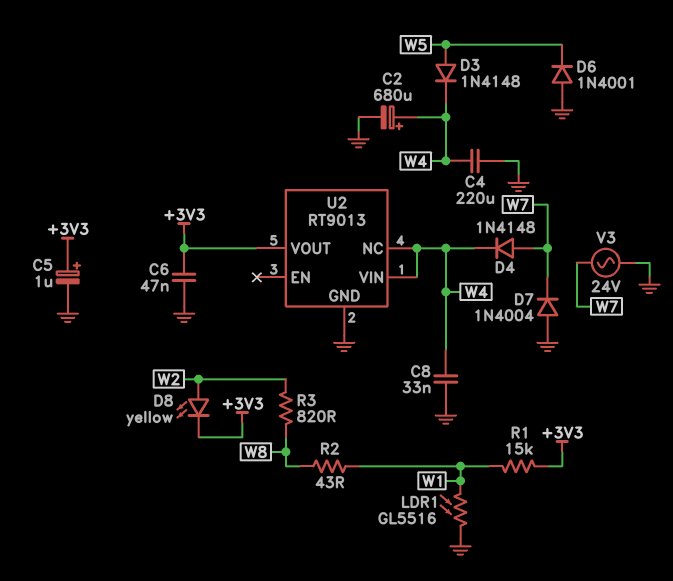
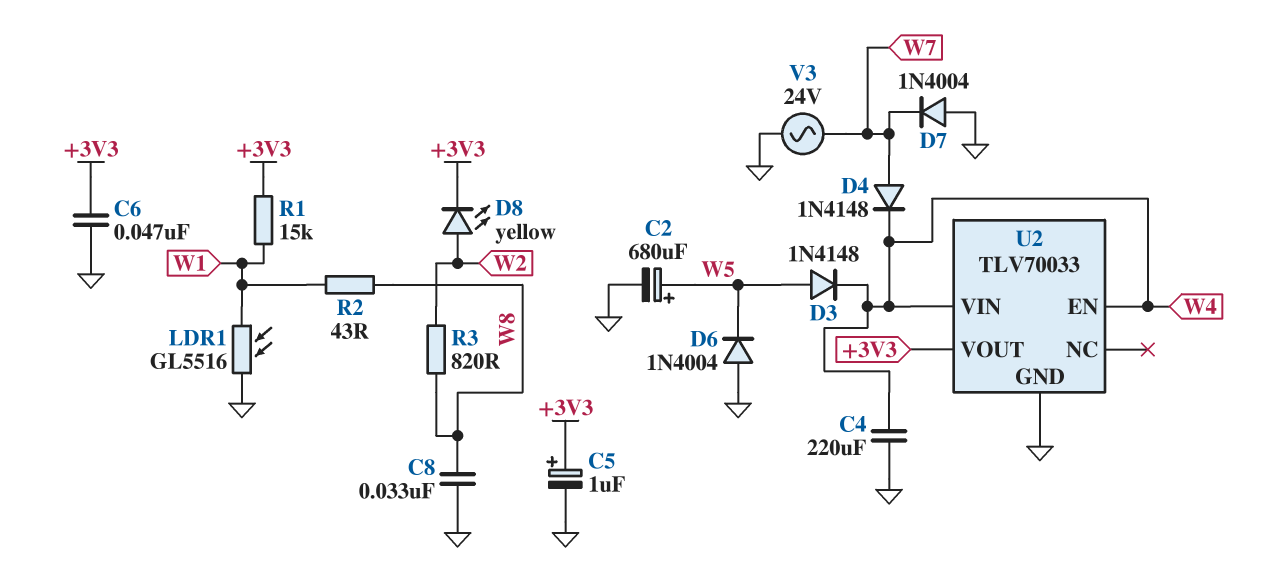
C2: 680uF (plus W4, minus GND) -> 680uF (plus W5, minus GND)
C8: 33nF (GND, W4) -> 33nF (GND, W8)
D6: diode 1N4001 (A GND, K W5) -> diode 1N4004 (A GND, K W5)
U2: RT9013 -> TLV70033
U2 pin EN: none -> W4
U2 pin NC: W4 -> none

